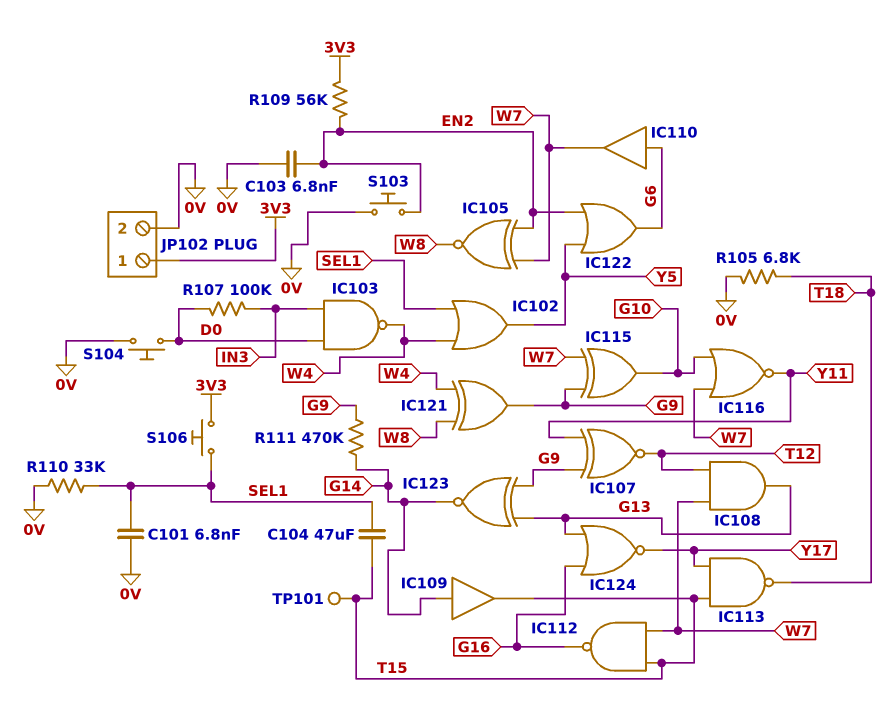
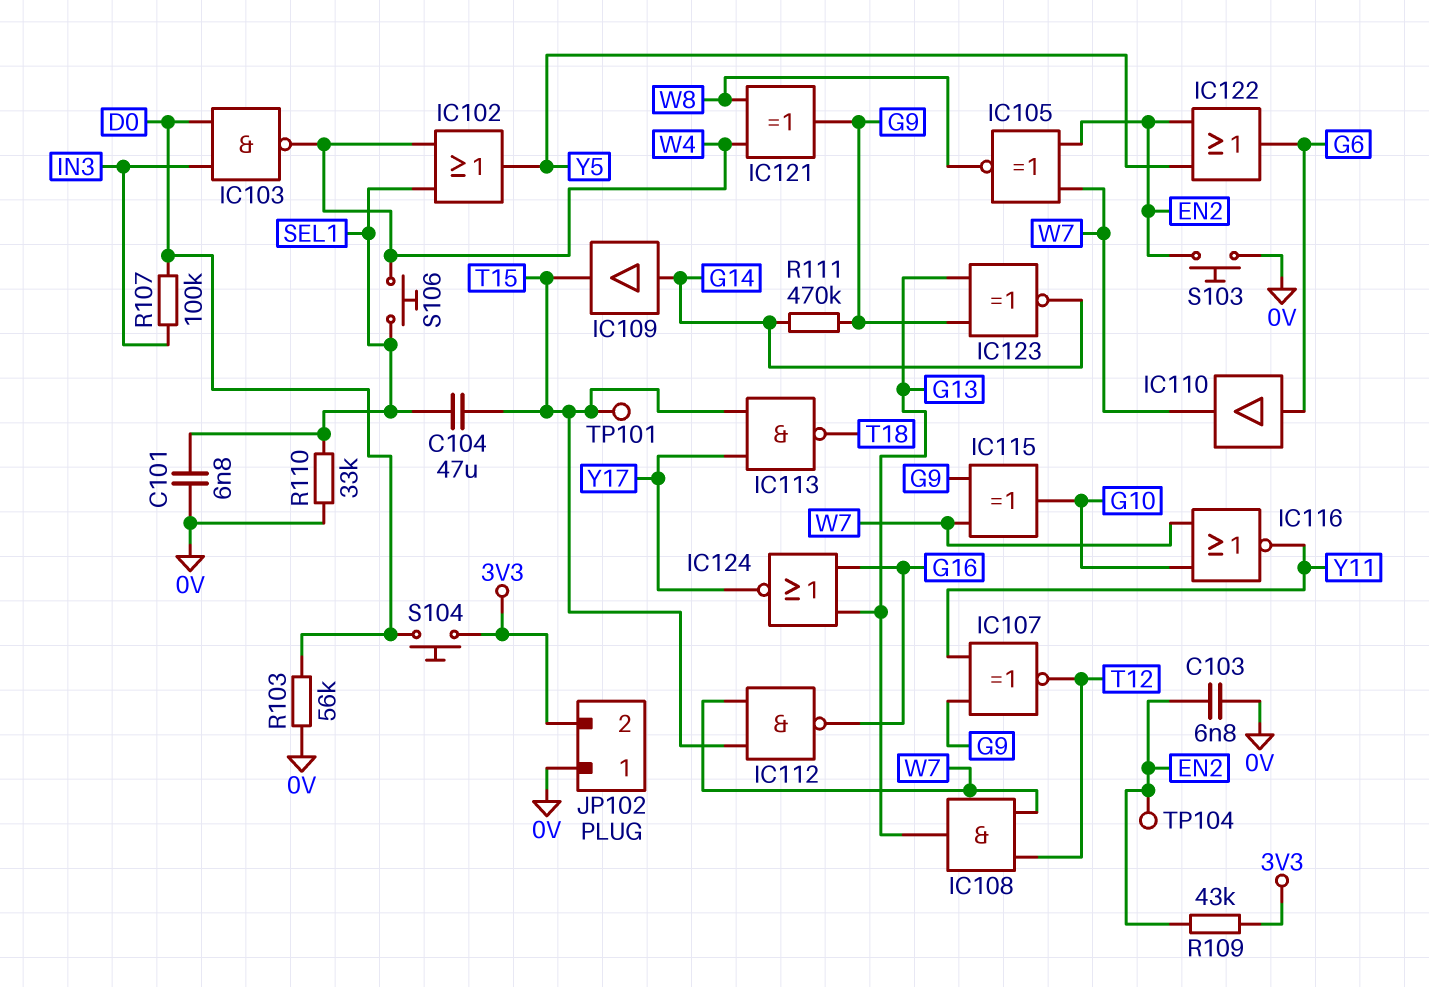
JP102 pin 1: 3V3 -> 0V
JP102 pin 2: 0V -> 3V3
R103: none -> 56k (0V, D0)
R105: 6.8k (0V, T18) -> none
R109: 56k (3V3, EN2) -> 43k (3V3, EN2)
S104: button (0V, D0) -> button (3V3, D0)
S106: button (3V3, SEL1) -> button (SEL1, W4)
TP104: none -> test point (EN2)

